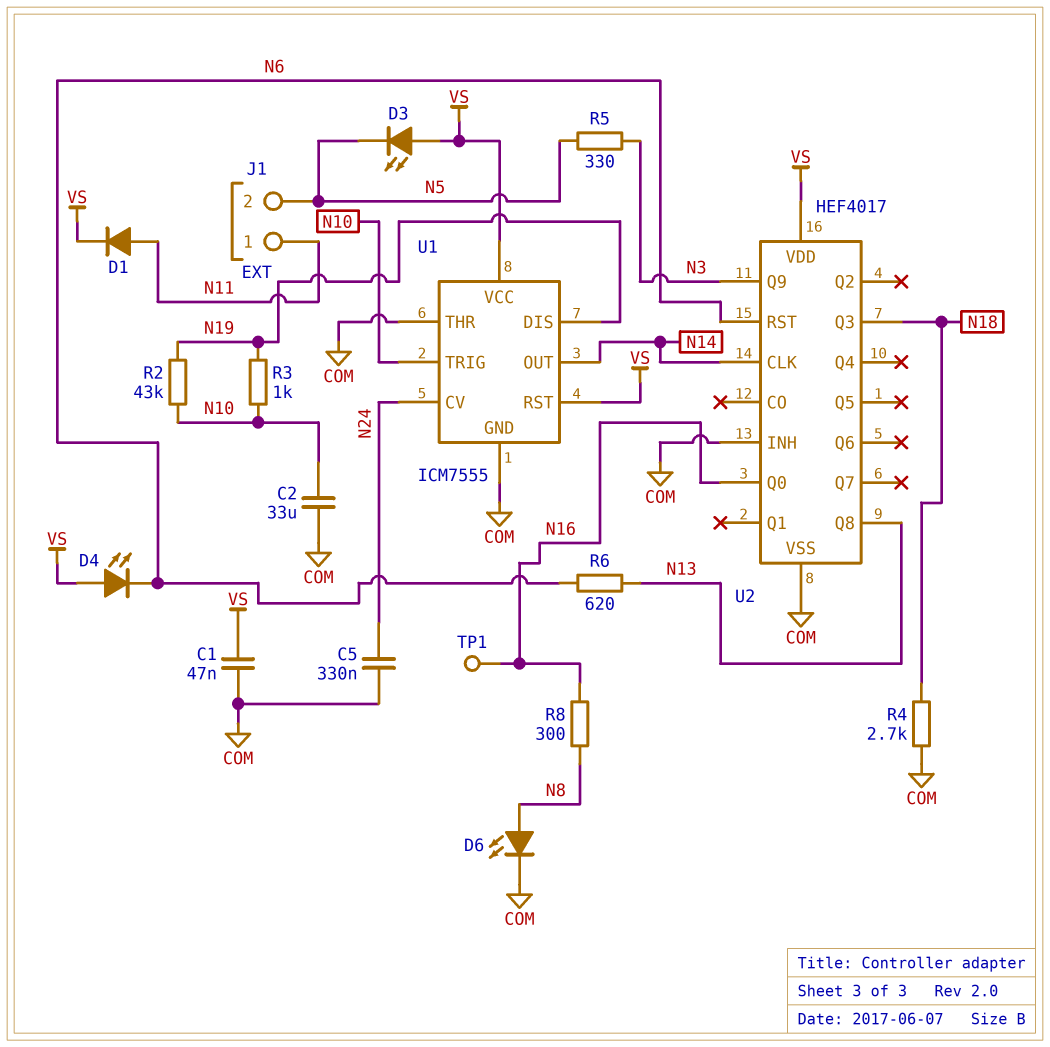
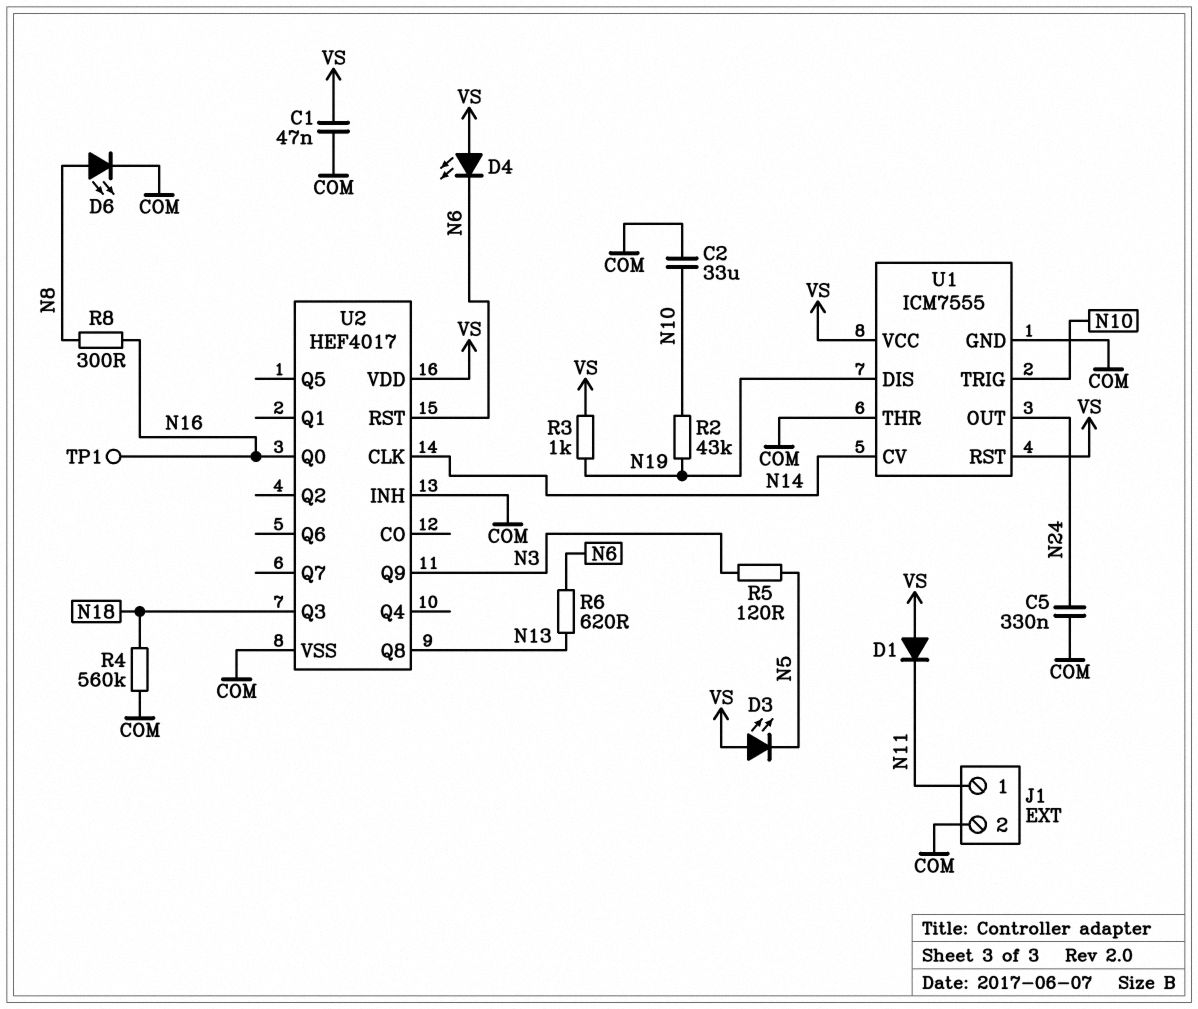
D1: diode (A N11, K VS) -> diode (A VS, K N11)
J1 pin 2: N5 -> COM
R3: 1k (N10, N19) -> 1k (N19, VS)
R4: 2.7k (COM, N18) -> 560k (COM, N18)
R5: 330 (N3, N5) -> 120 (N3, N5)
U1 pin CV: N24 -> N14
U1 pin OUT: N14 -> N24

